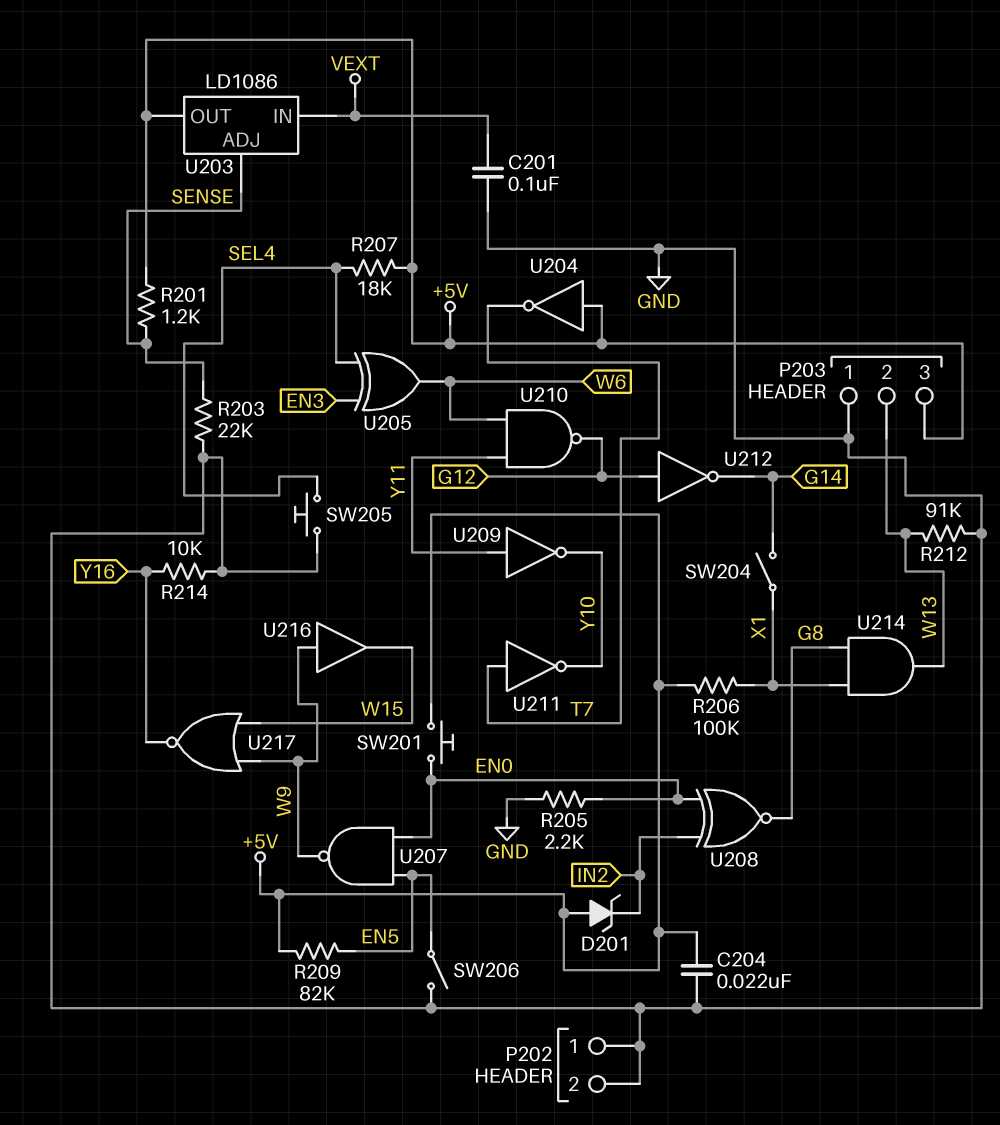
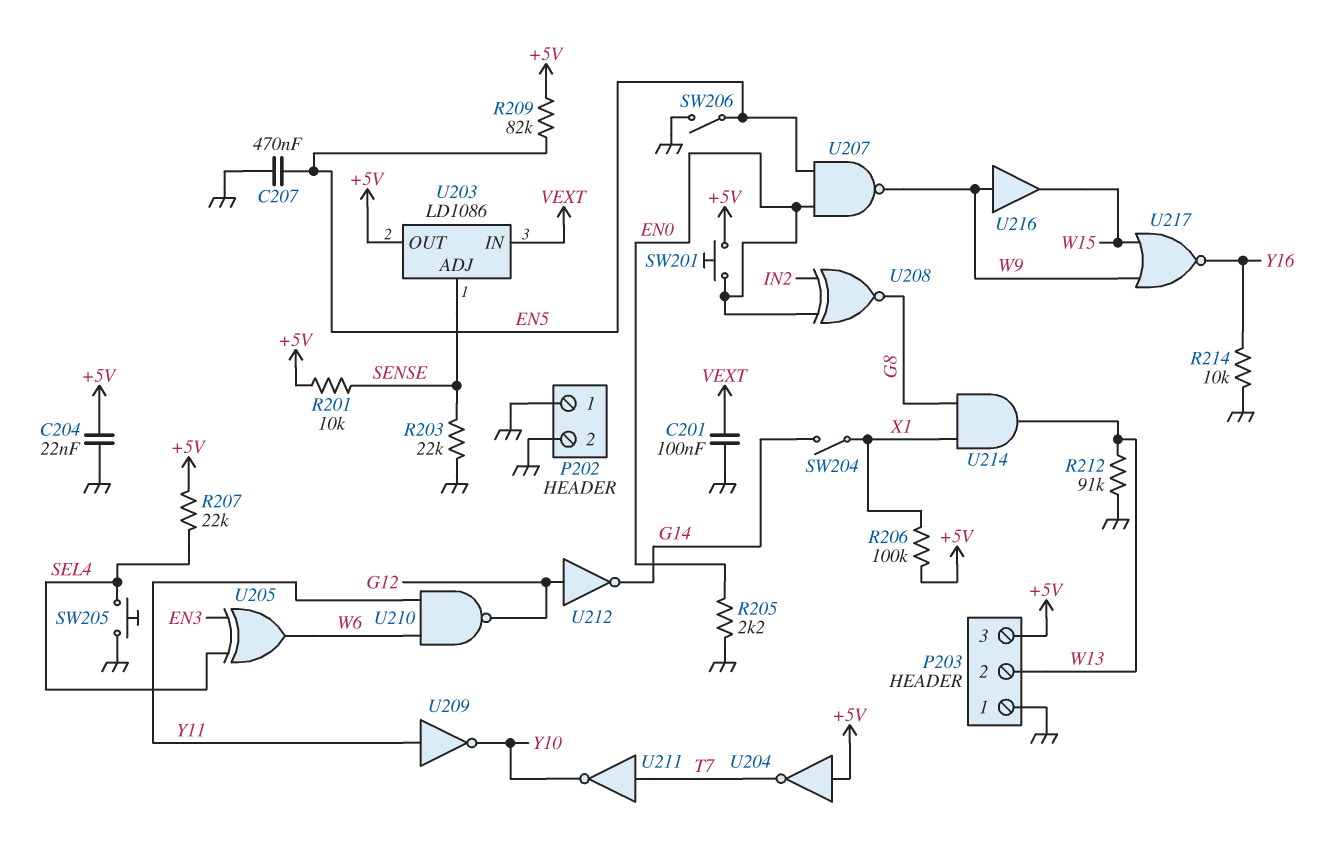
C207: none -> 470nF (EN5, GND)
D201: zener (A +5V, K IN2) -> none
R201: 1.2k (+5V, SENSE) -> 10k (+5V, SENSE)
R207: 18k (+5V, SEL4) -> 22k (+5V, SEL4)

